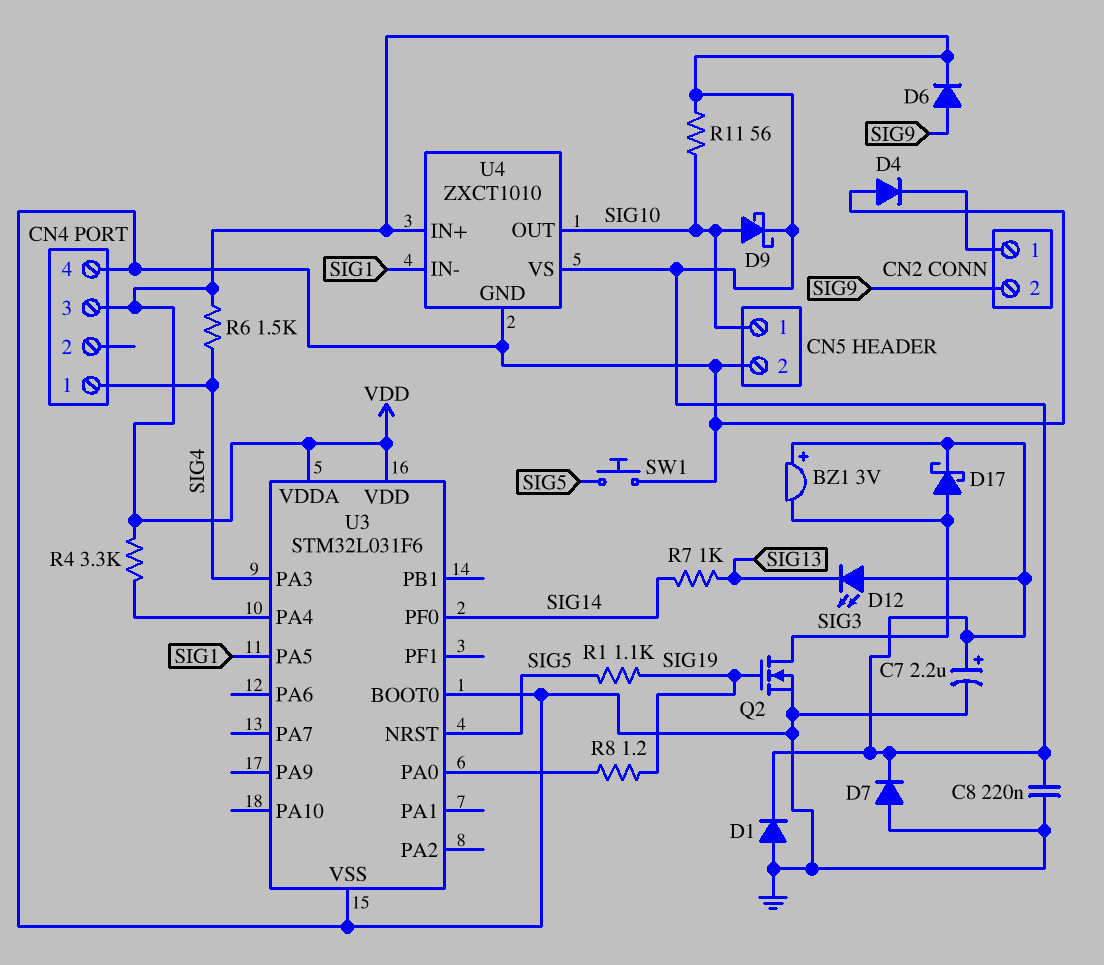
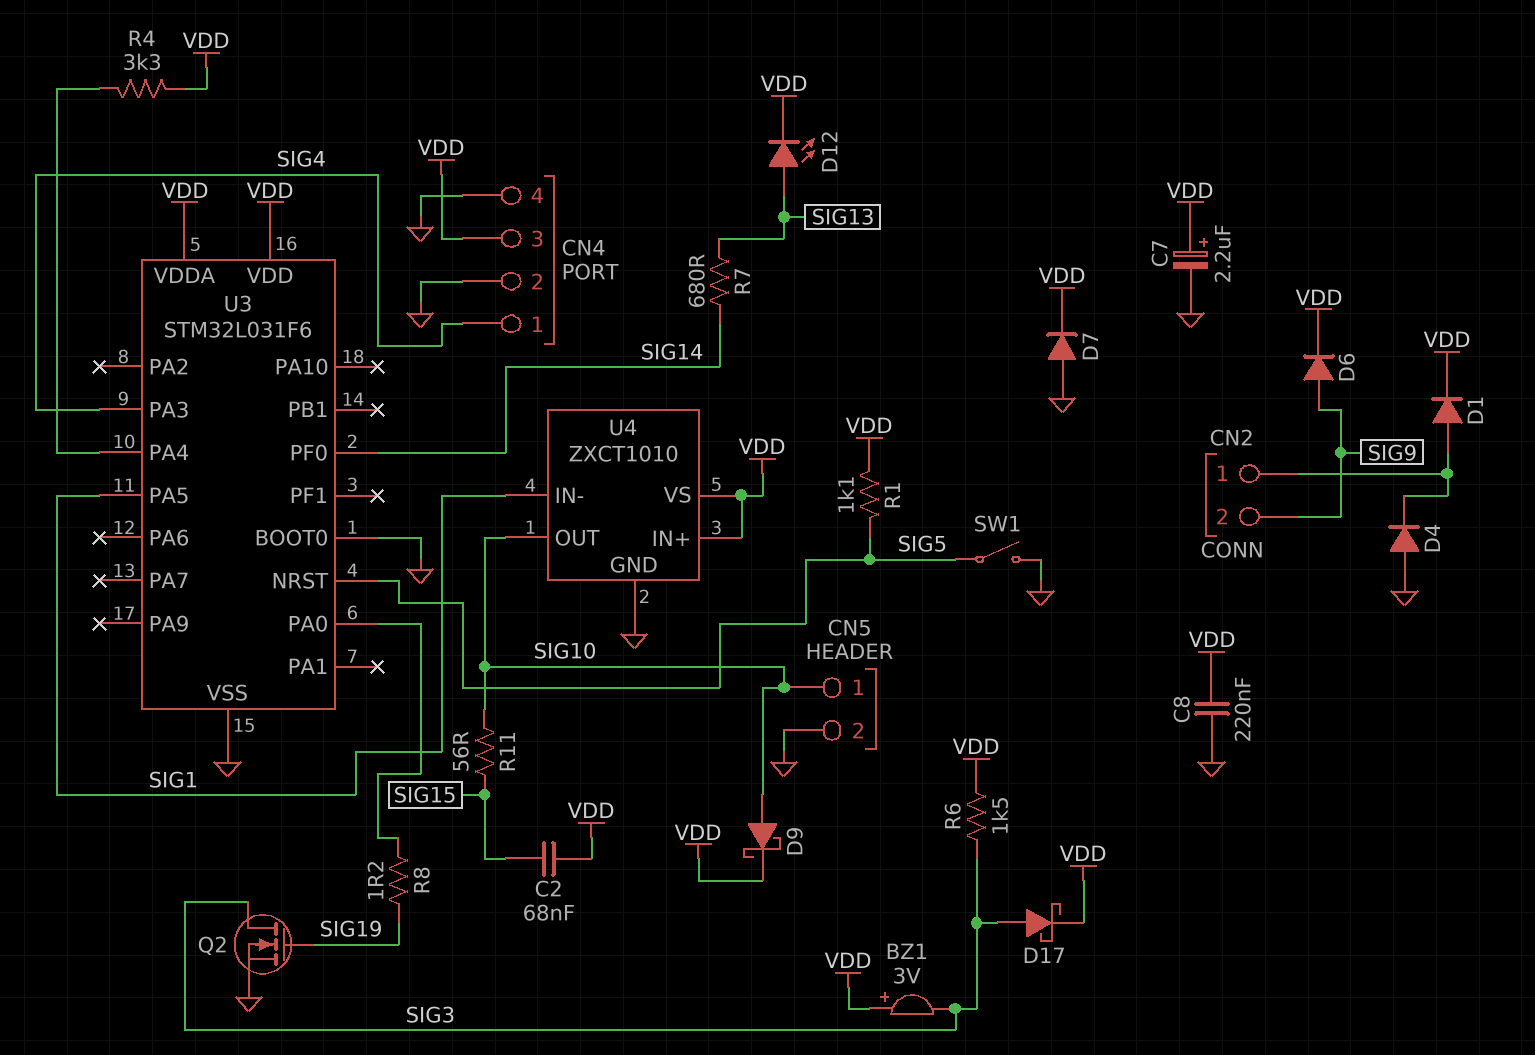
C2: none -> 68nF (SIG15, VDD)
CN4 pin 2: none -> GND
D1: diode (A GND, K VDD) -> diode (A CN2/1, K VDD)
D12: LED (A VDD, K SIG13) -> LED (A SIG13, K VDD)
R1: 1.1k (SIG5, SIG19) -> 1.1k (SIG5, VDD)
R6: 1.5k (SIG4, VDD) -> 1.5k (SIG3, VDD)
R7: 1k (SIG13, SIG14) -> 680 (SIG13, SIG14)
R11: 56 (SIG10, VDD) -> 56 (SIG10, SIG15)
SW1: button (GND, SIG5) -> switch (GND, SIG5)

